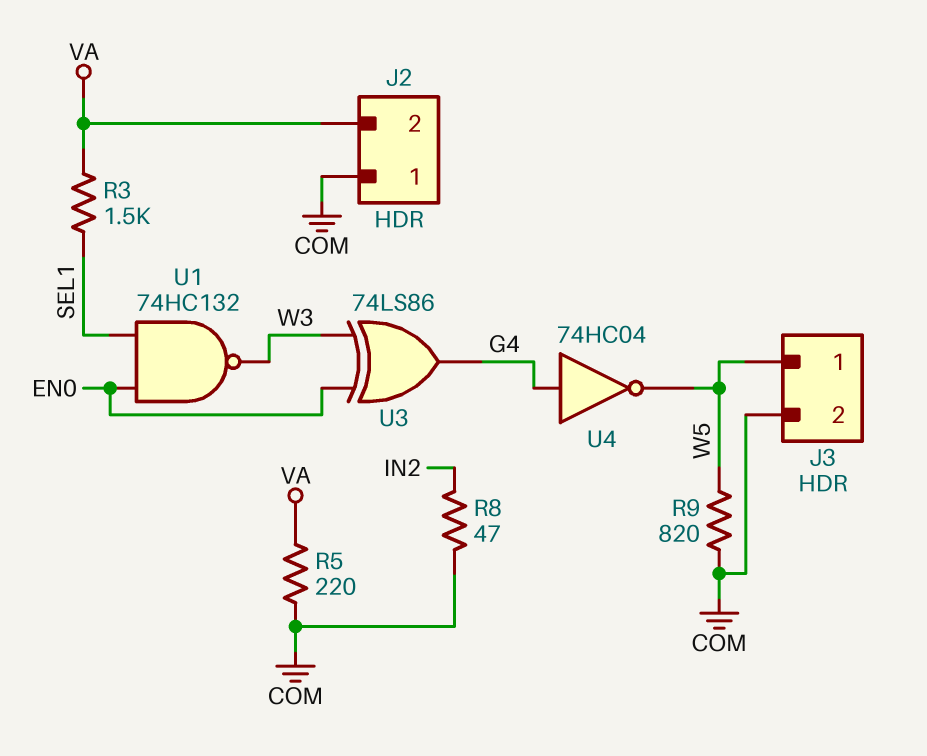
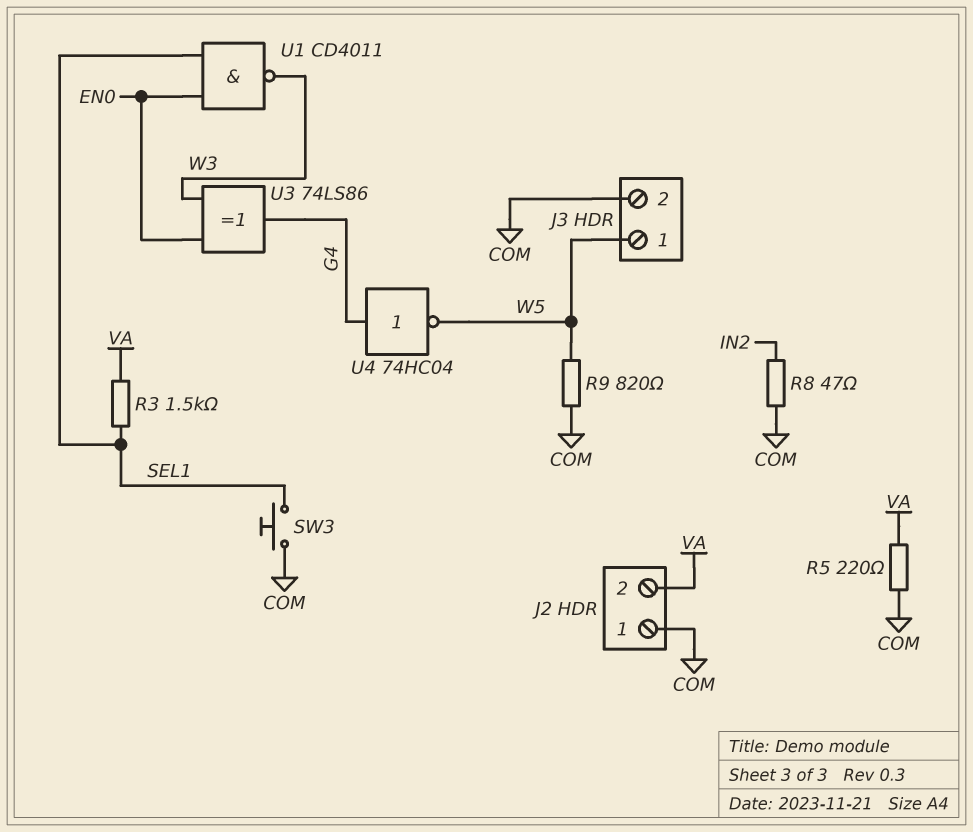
SW3: none -> button (COM, SEL1)
U1: NAND 74HC132 (in EN0, in SEL1, out W3) -> NAND CD4011 (in EN0, in SEL1, out W3)

